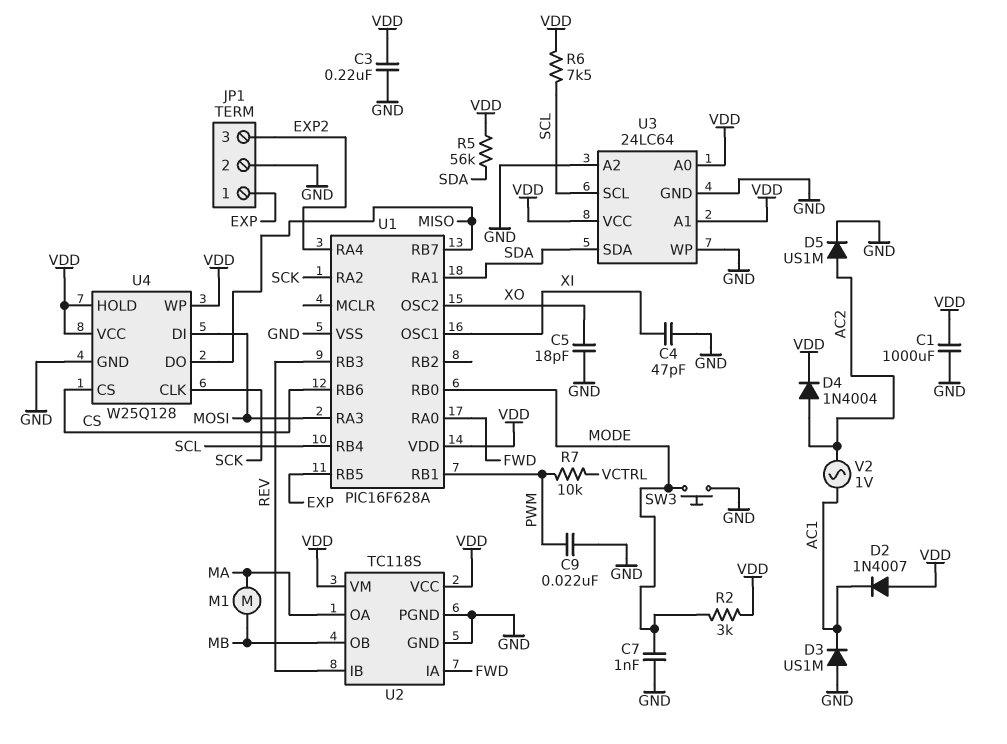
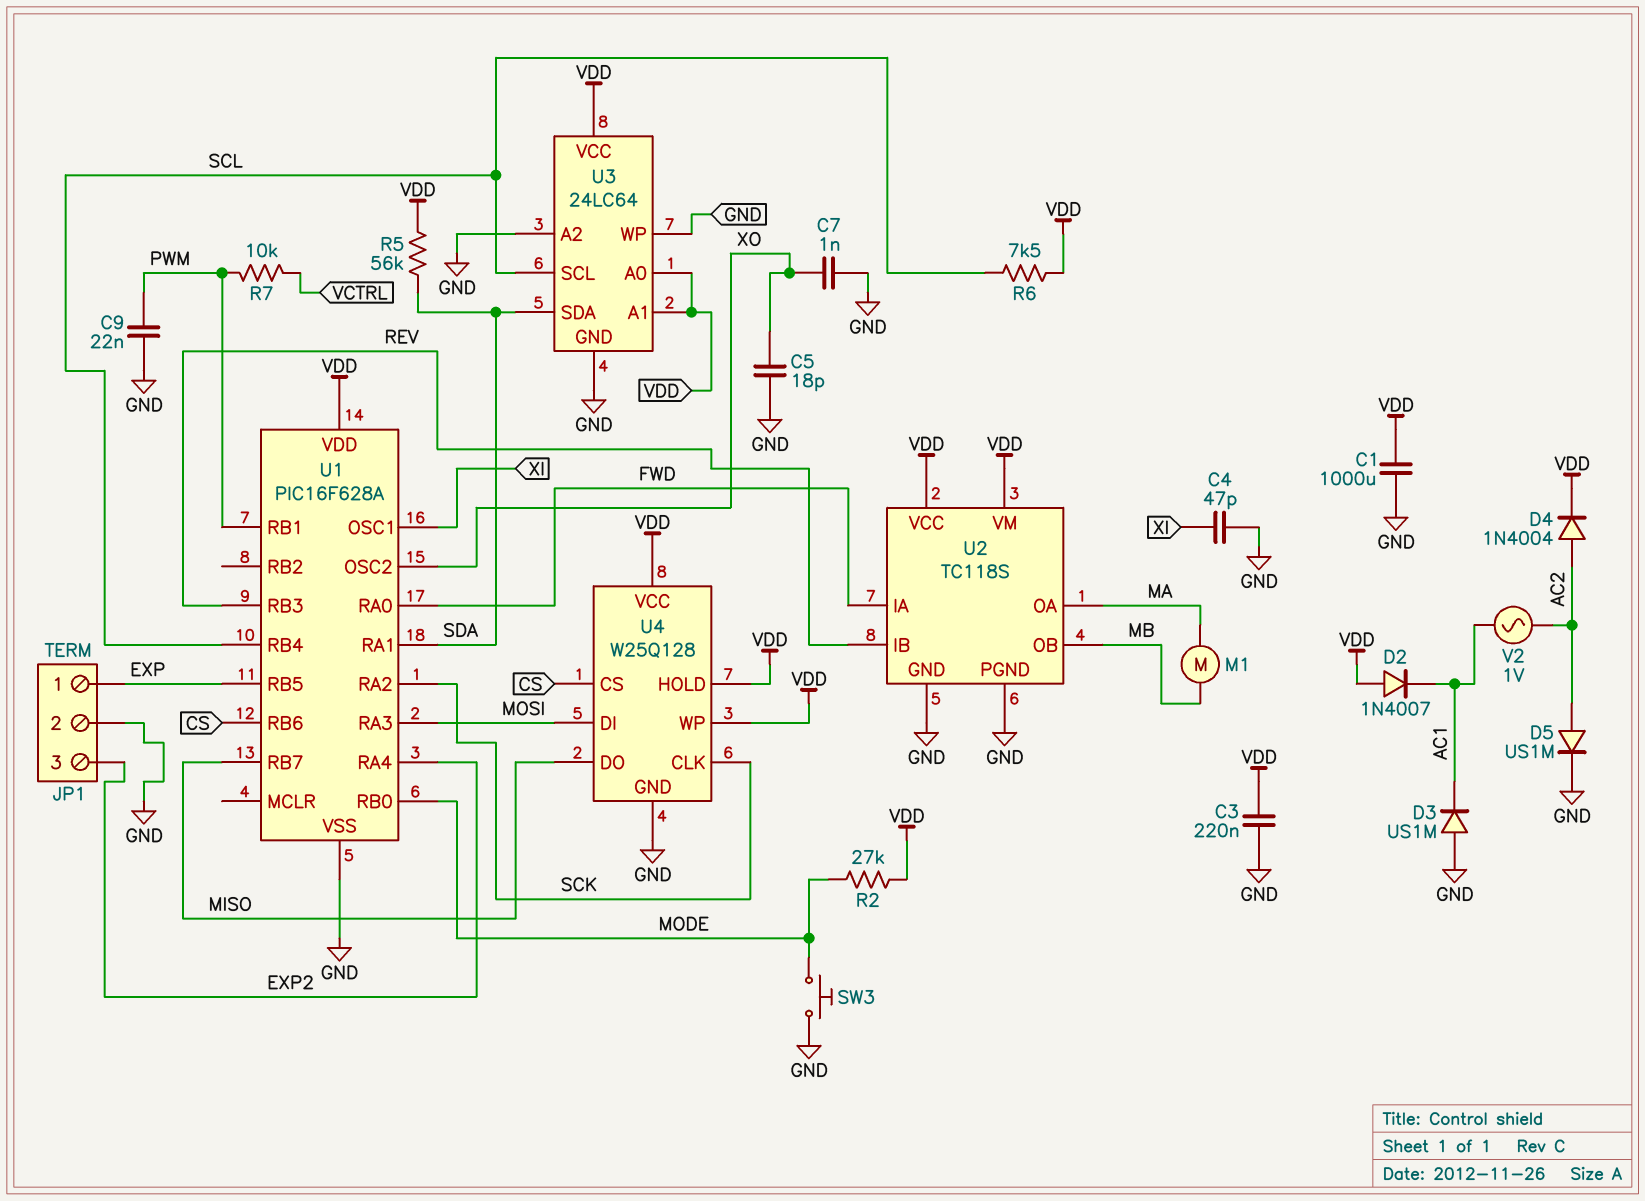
C7: 1nF (GND, MODE) -> 1nF (GND, XO)
R2: 3k (MODE, VDD) -> 27k (MODE, VDD)

